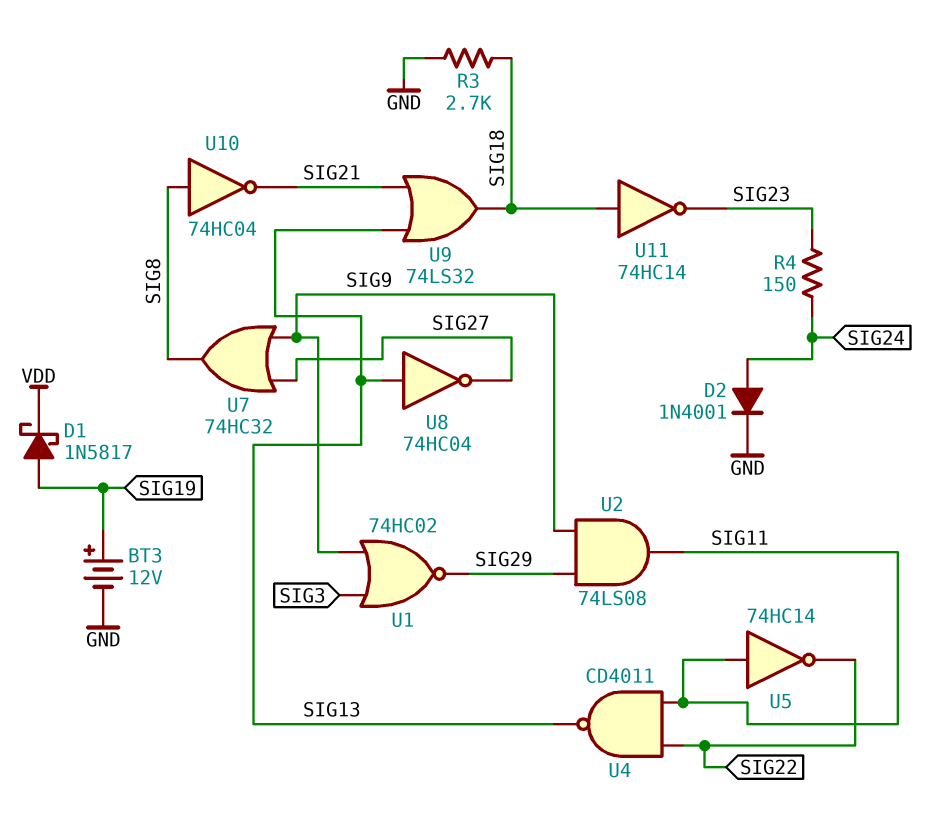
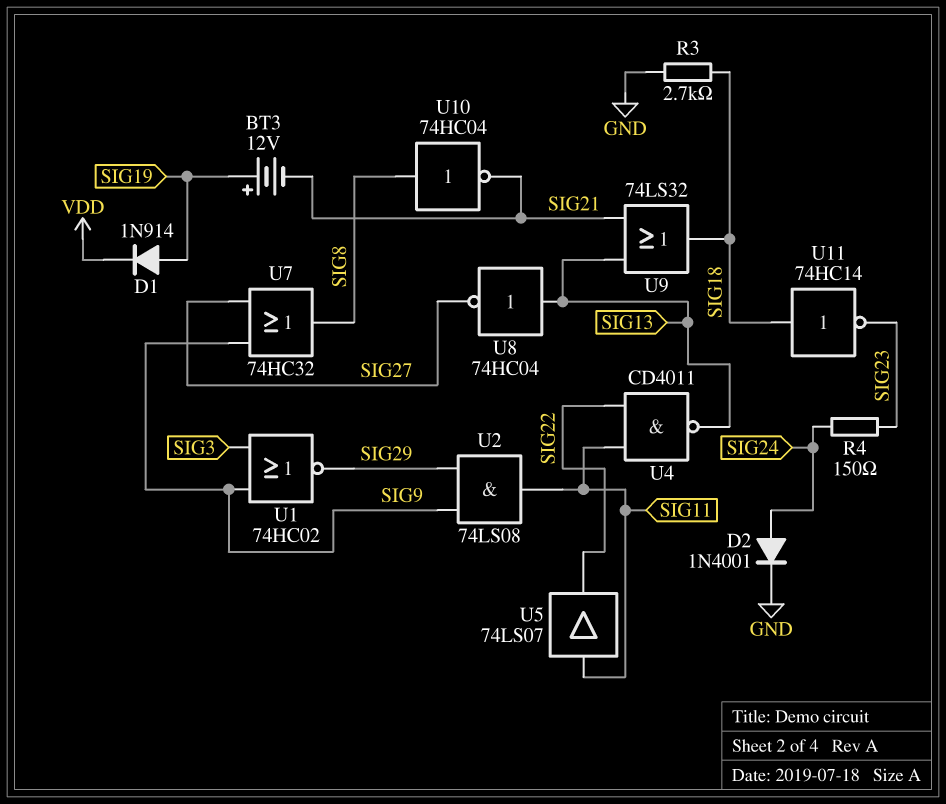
BT3: 12V (plus SIG19, minus GND) -> 12V (plus SIG19, minus SIG21)
D1: schottky 1N5817 (A SIG19, K VDD) -> diode 1N914 (A SIG19, K VDD)
U5: NOT 74HC14 (in SIG11, out SIG22) -> buffer 74LS07 (in SIG11, out SIG22)

